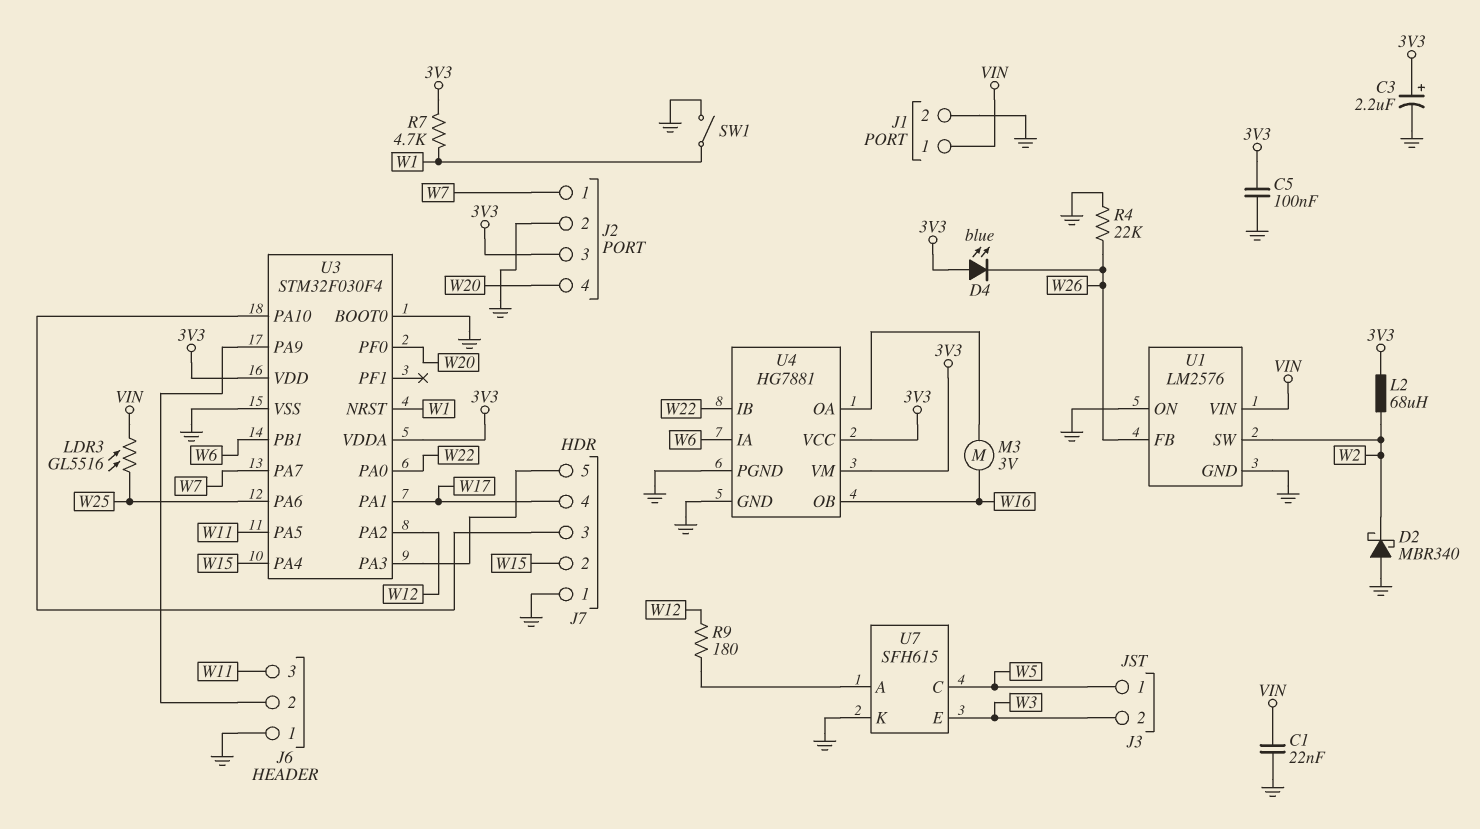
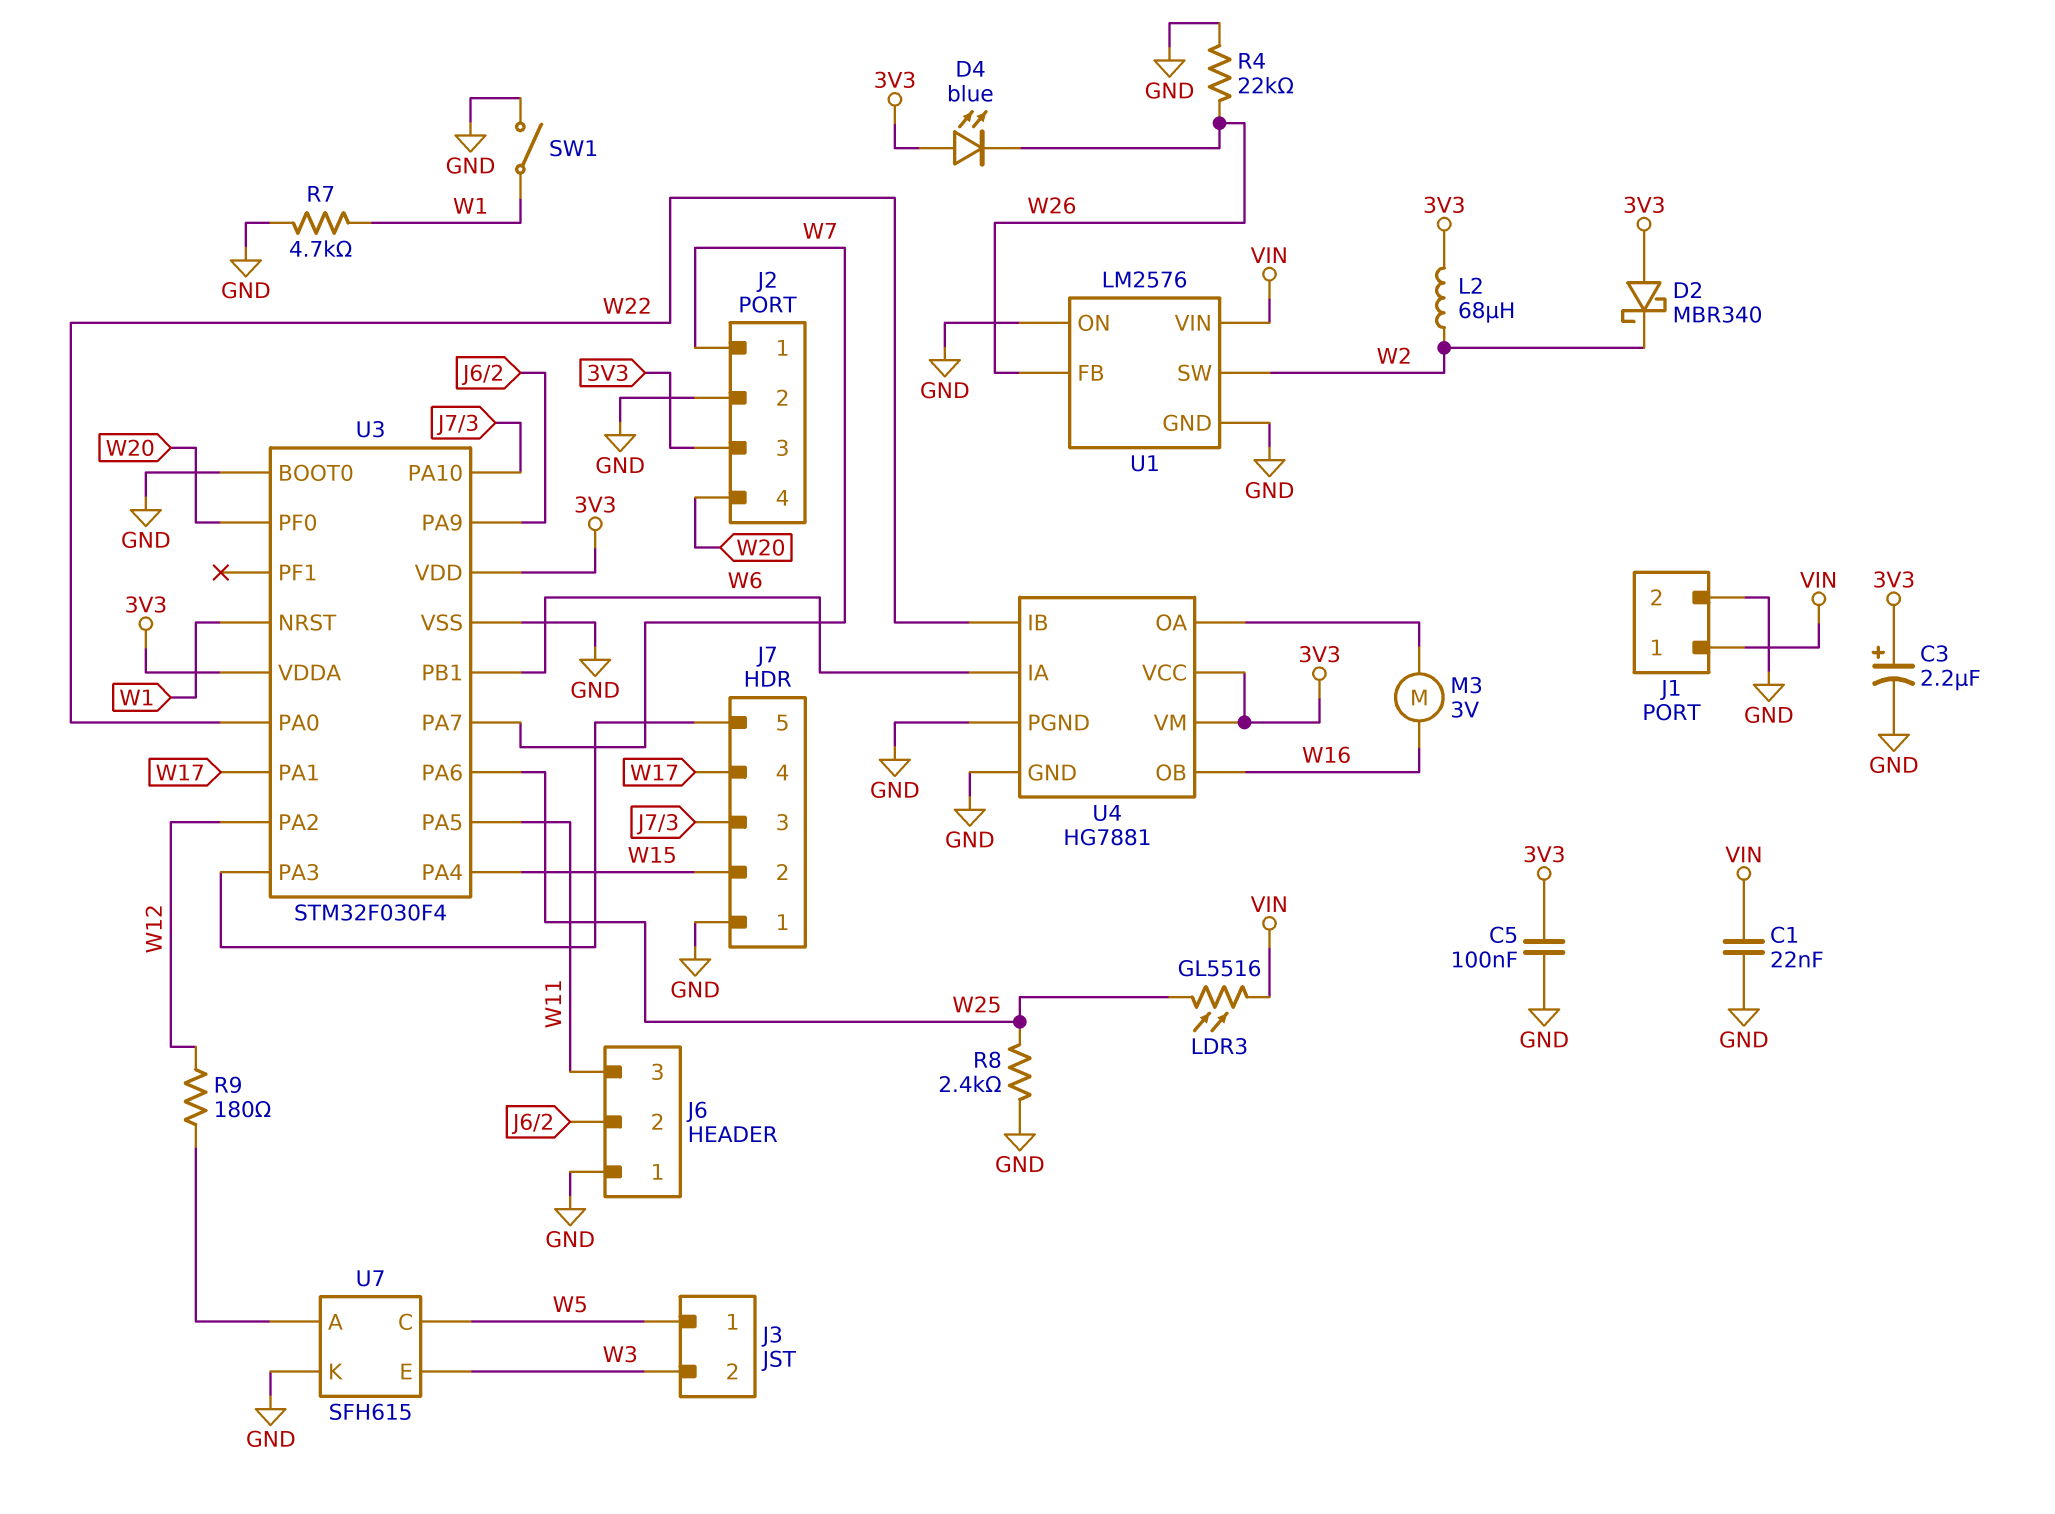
D2: schottky MBR340 (A GND, K W2) -> schottky MBR340 (A 3V3, K W2)
R7: 4.7k (3V3, W1) -> 4.7k (GND, W1)
R8: none -> 2.4k (GND, W25)

